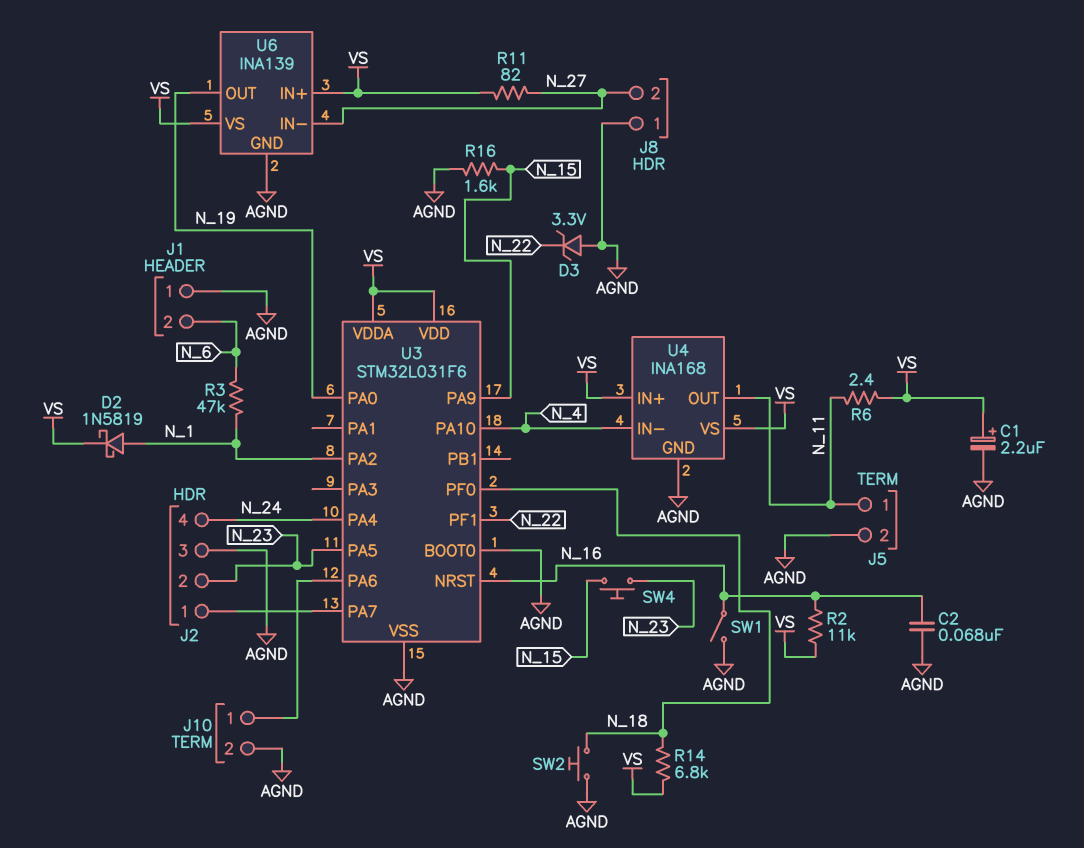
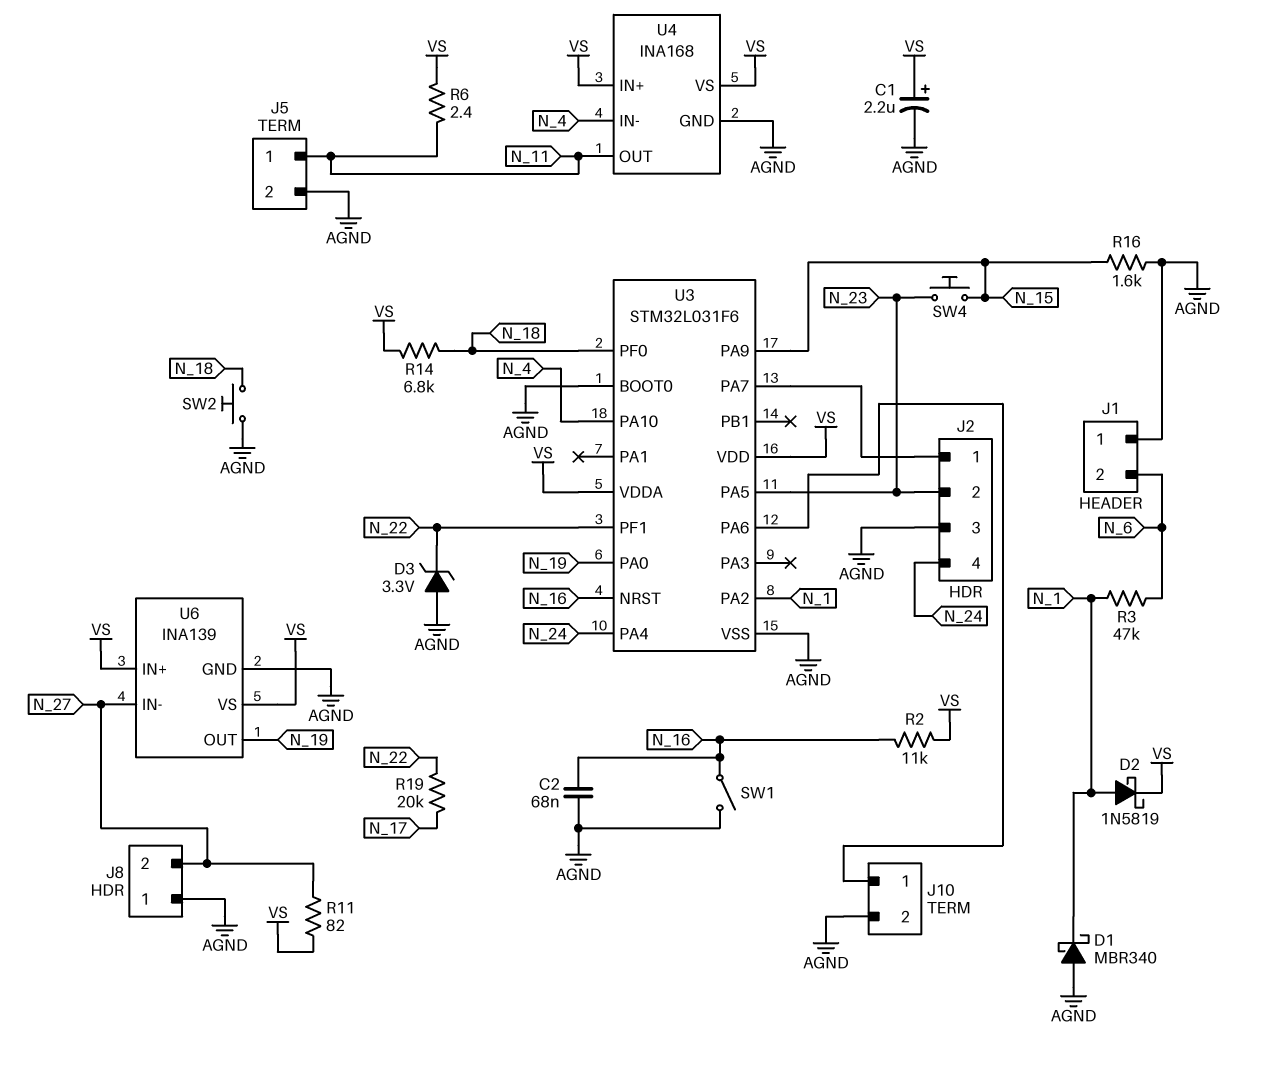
D1: none -> schottky MBR340 (A AGND, K N_1)
R19: none -> 20k (N_17, N_22)

